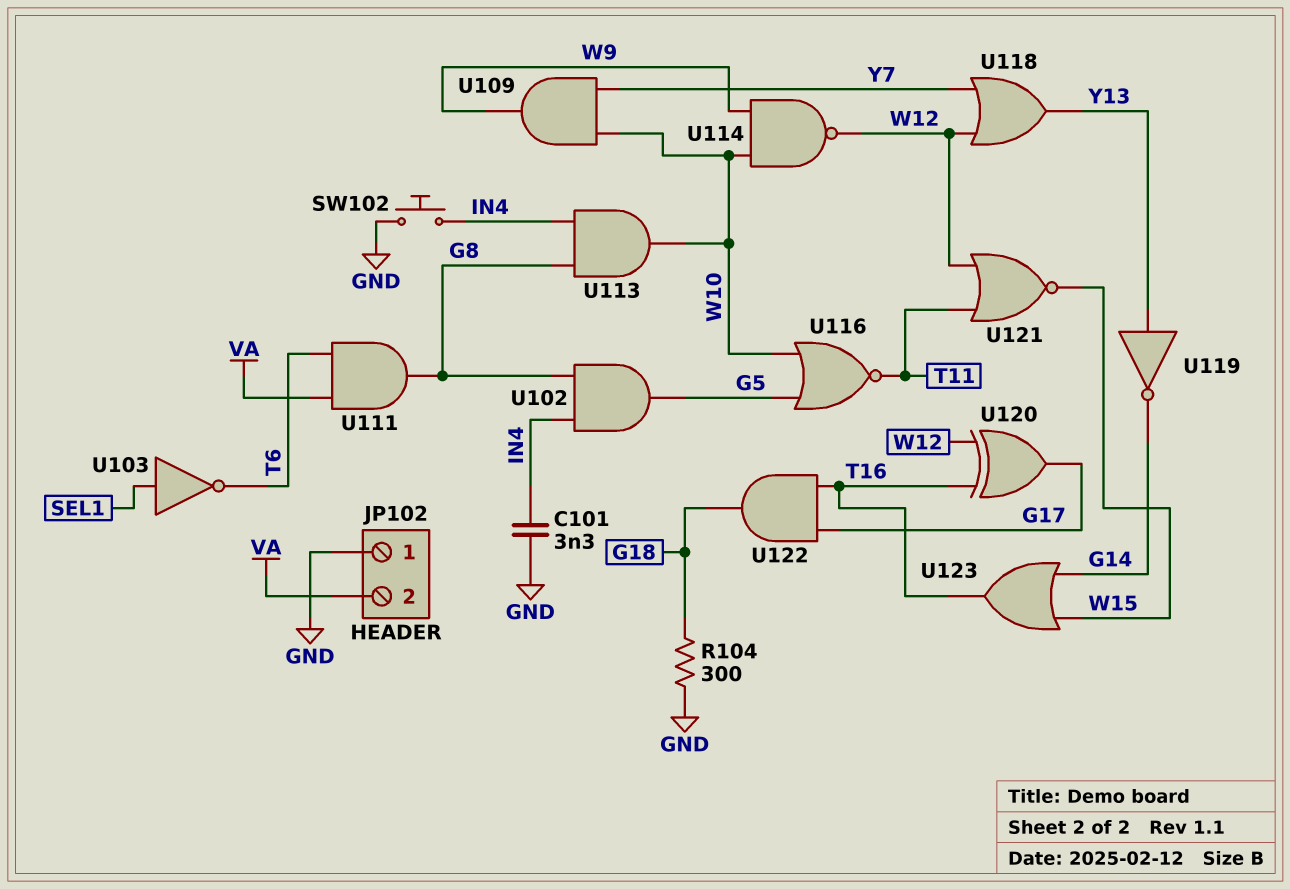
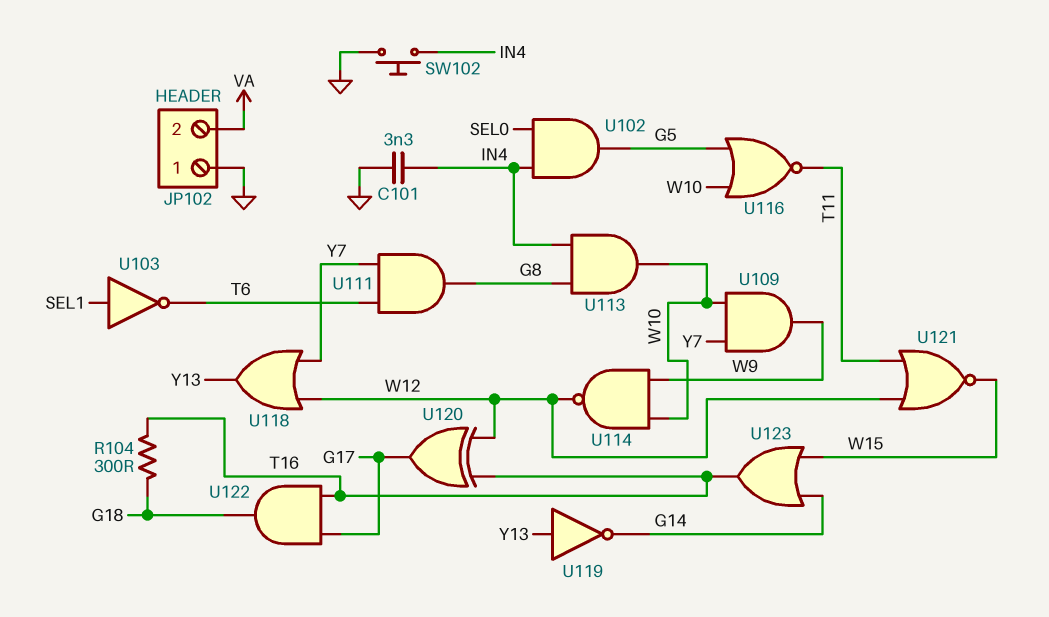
R104: 300 (G18, GND) -> 300 (G18, T16)
U102: AND (in G8, in IN4, out G5) -> AND (in IN4, in SEL0, out G5)
U111: AND (in T6, in VA, out G8) -> AND (in T6, in Y7, out G8)

